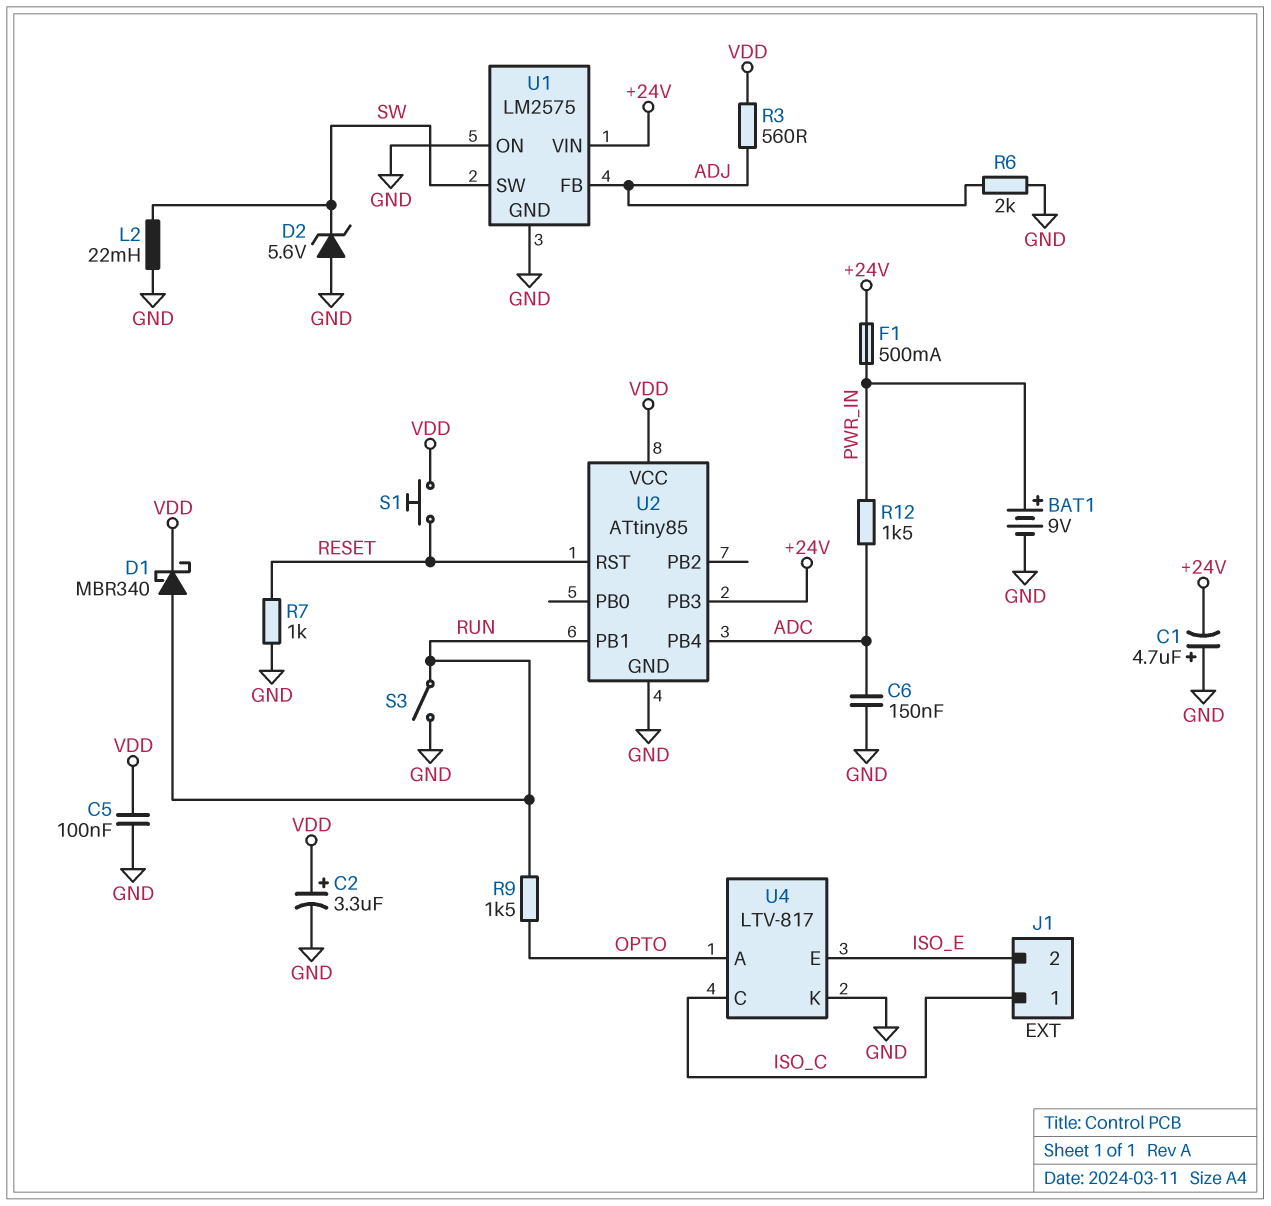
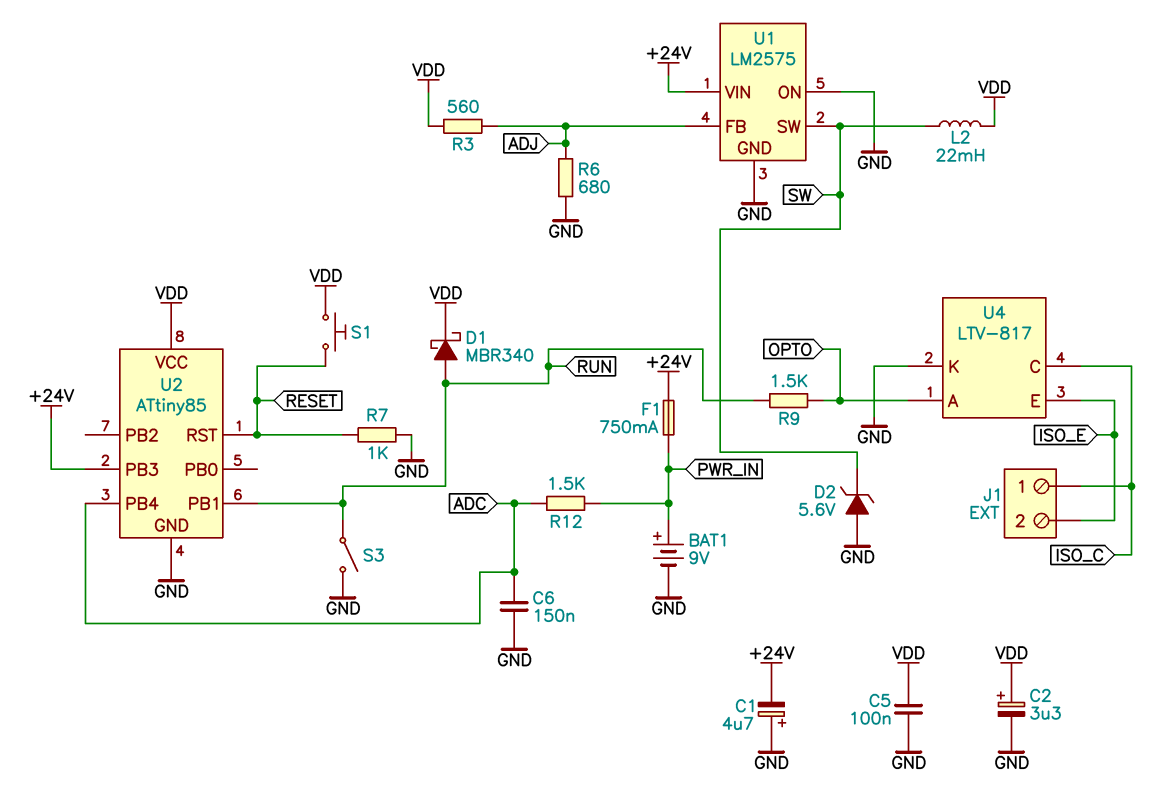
F1: 500mA (+24V, PWR_IN) -> 750mA (+24V, PWR_IN)
L2: 22mH (GND, SW) -> 22mH (SW, VDD)
R6: 2k (ADJ, GND) -> 680 (ADJ, GND)

